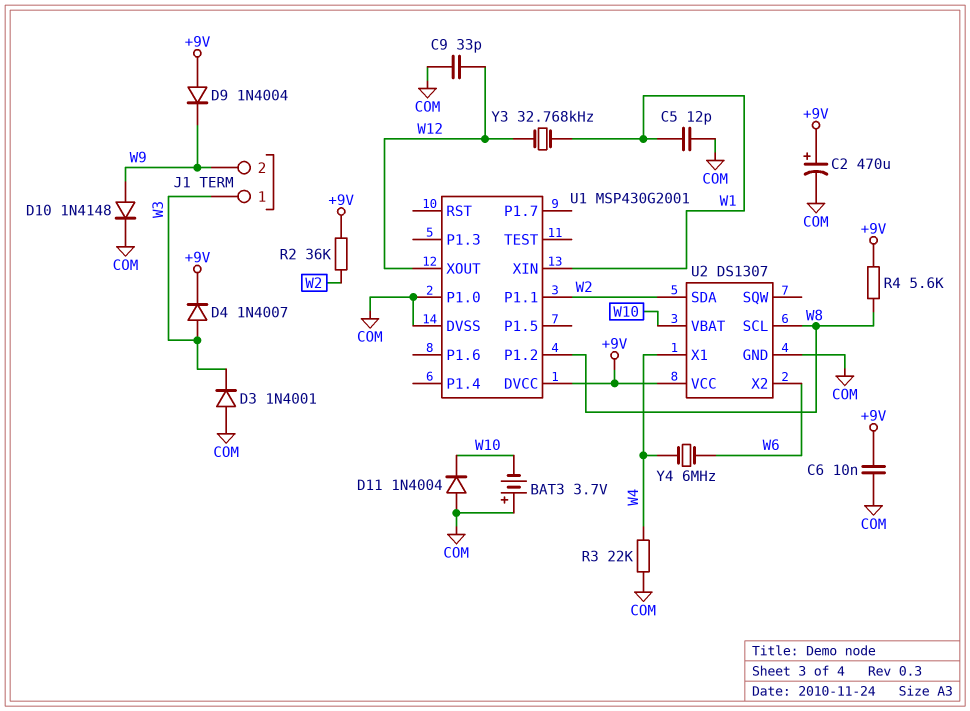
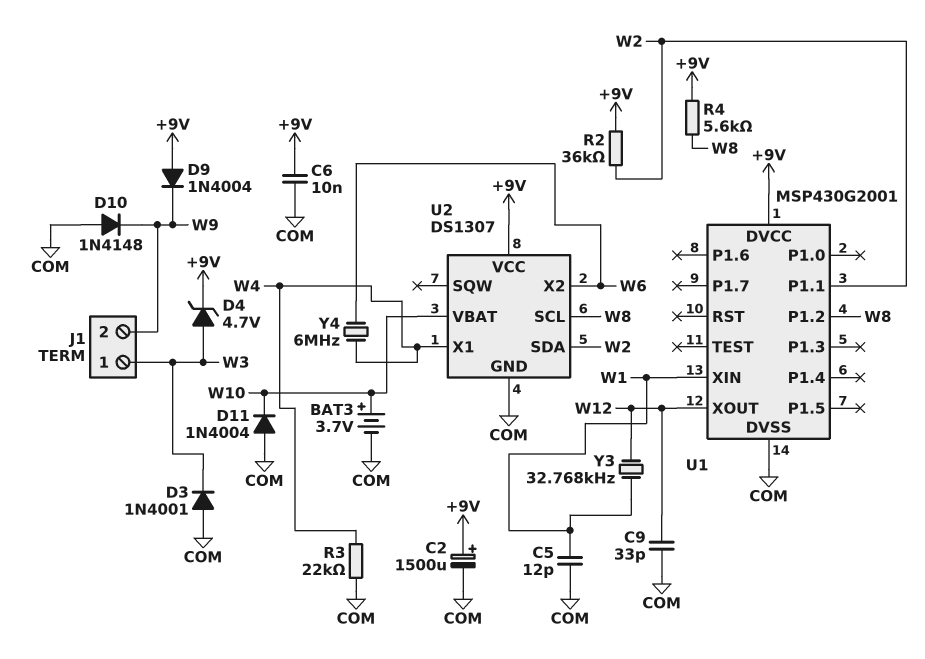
BAT3: 3.7V (plus COM, minus W10) -> 3.7V (plus W10, minus COM)
C2: 470uF (plus +9V, minus COM) -> 1500uF (plus +9V, minus COM)
D4: diode 1N4007 (A W3, K +9V) -> zener 4.7V (A W3, K +9V)
D10: diode 1N4148 (A W9, K COM) -> diode 1N4148 (A COM, K W9)
U1 pin P1.0: COM -> none

